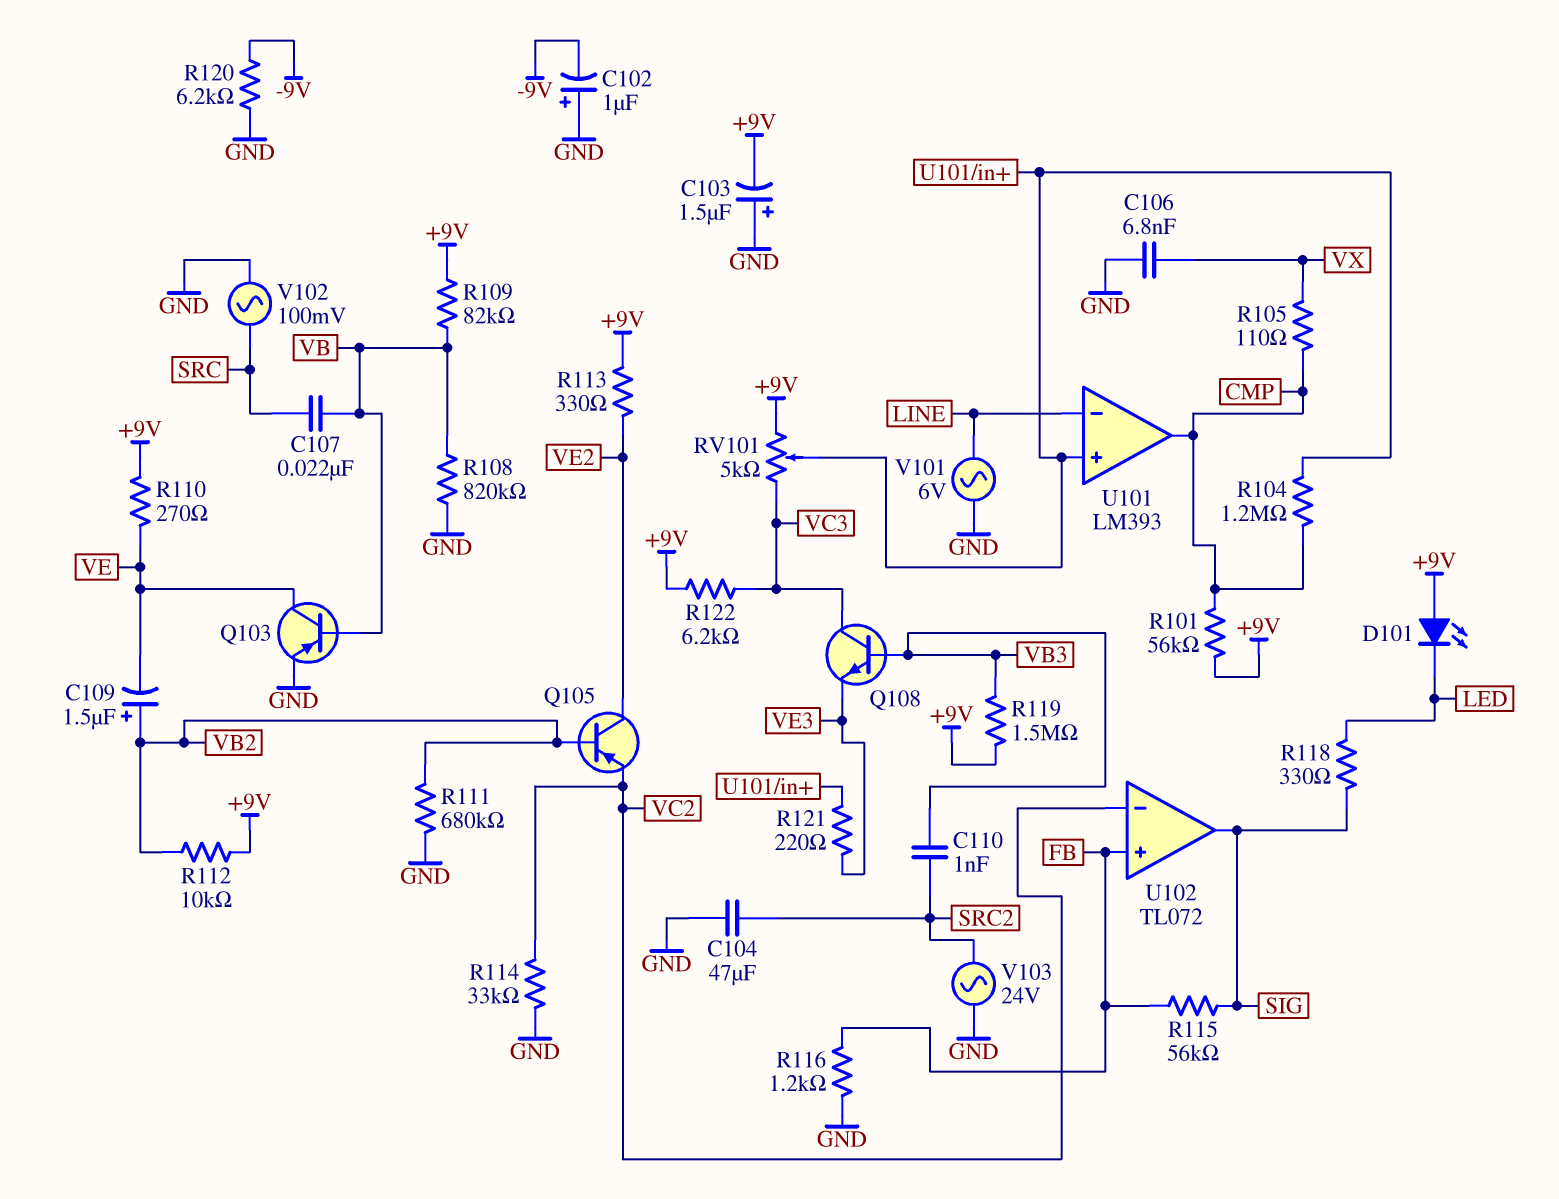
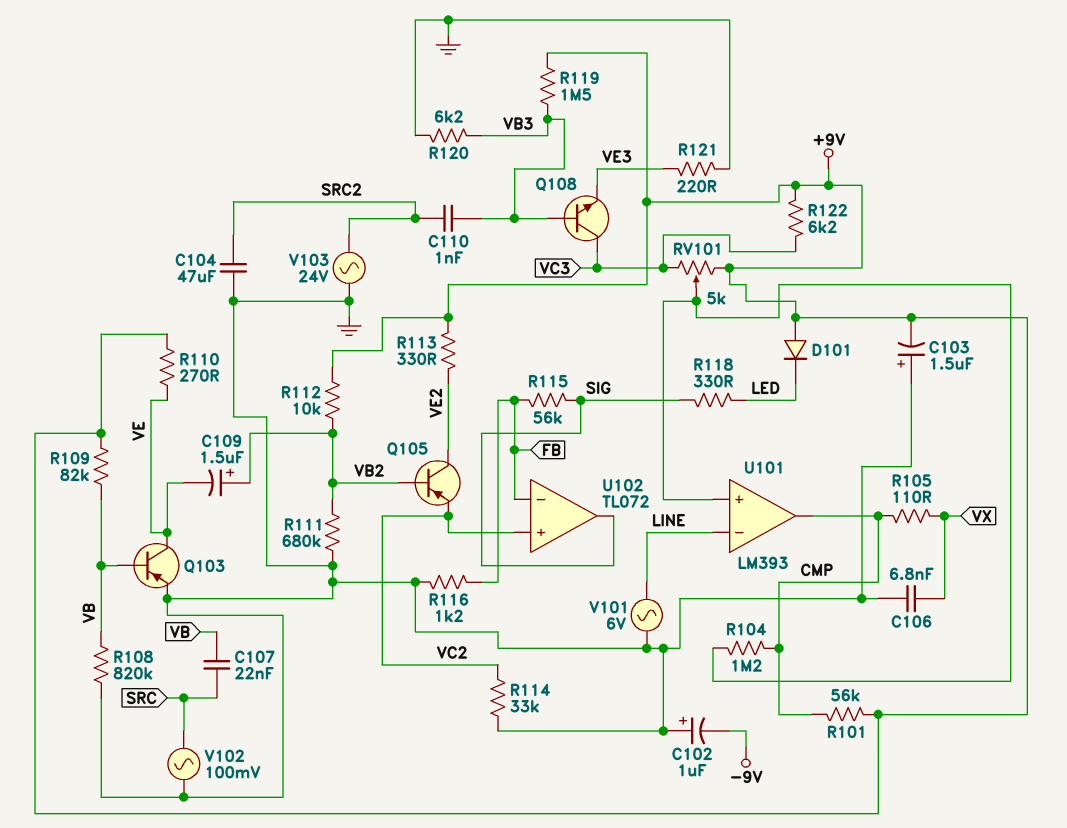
D101: LED (A +9V, K LED) -> diode (A +9V, K LED)
R120: 6.2k (-9V, GND) -> 6.2k (GND, VB3)
R121: 220 (U101/in+, VE3) -> 220 (GND, VE3)
U102 pin in+: FB -> VC2
U102 pin in-: VC2 -> FB

